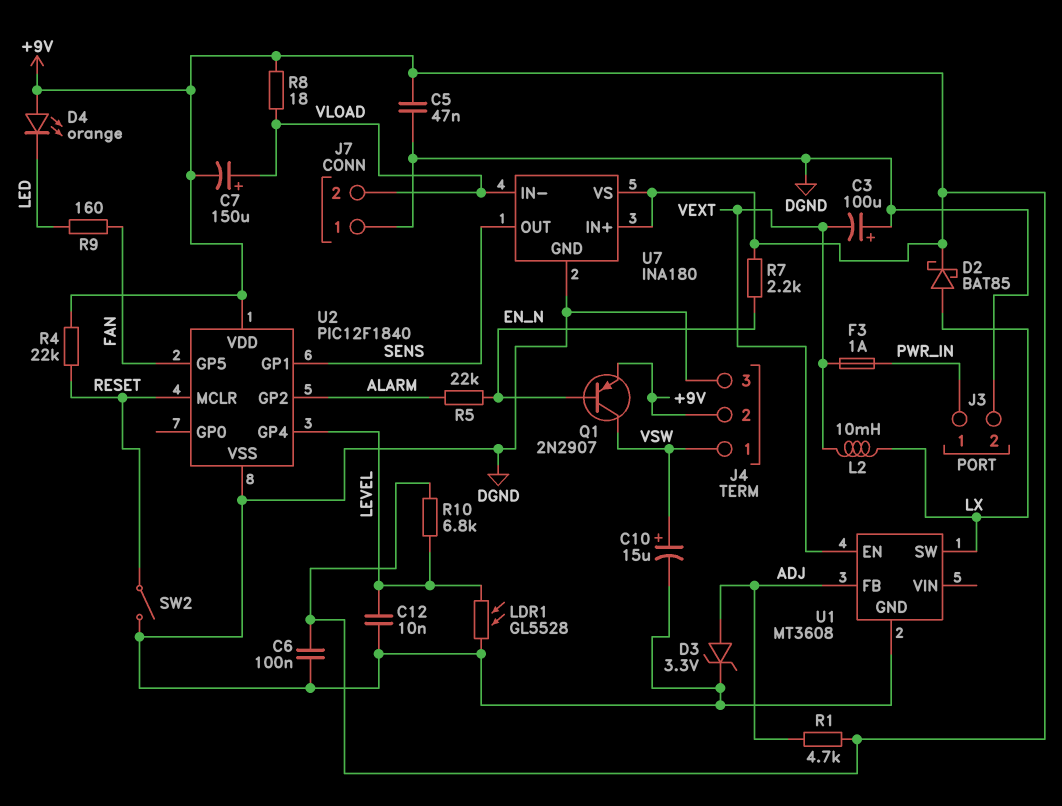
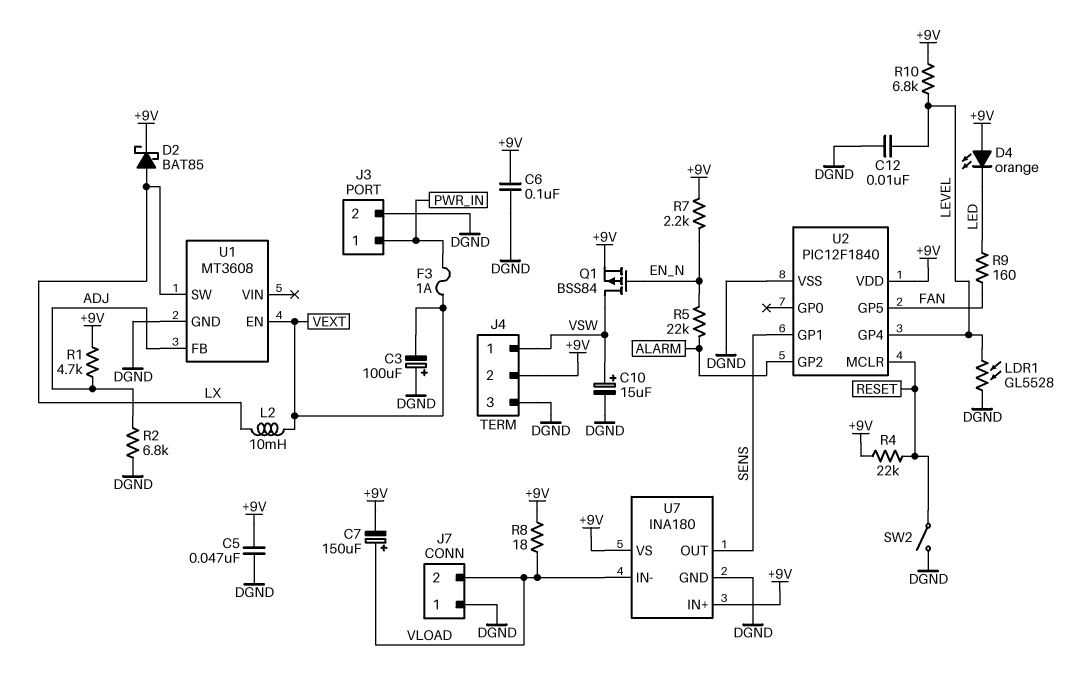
D3: zener 3.3V (A ADJ, K DGND) -> none
Q1: PNP 2N2907 (B EN_N, C VSW, E +9V) -> PMOS BSS84 (G EN_N, D VSW, S +9V)
R2: none -> 6.8k (ADJ, DGND)

